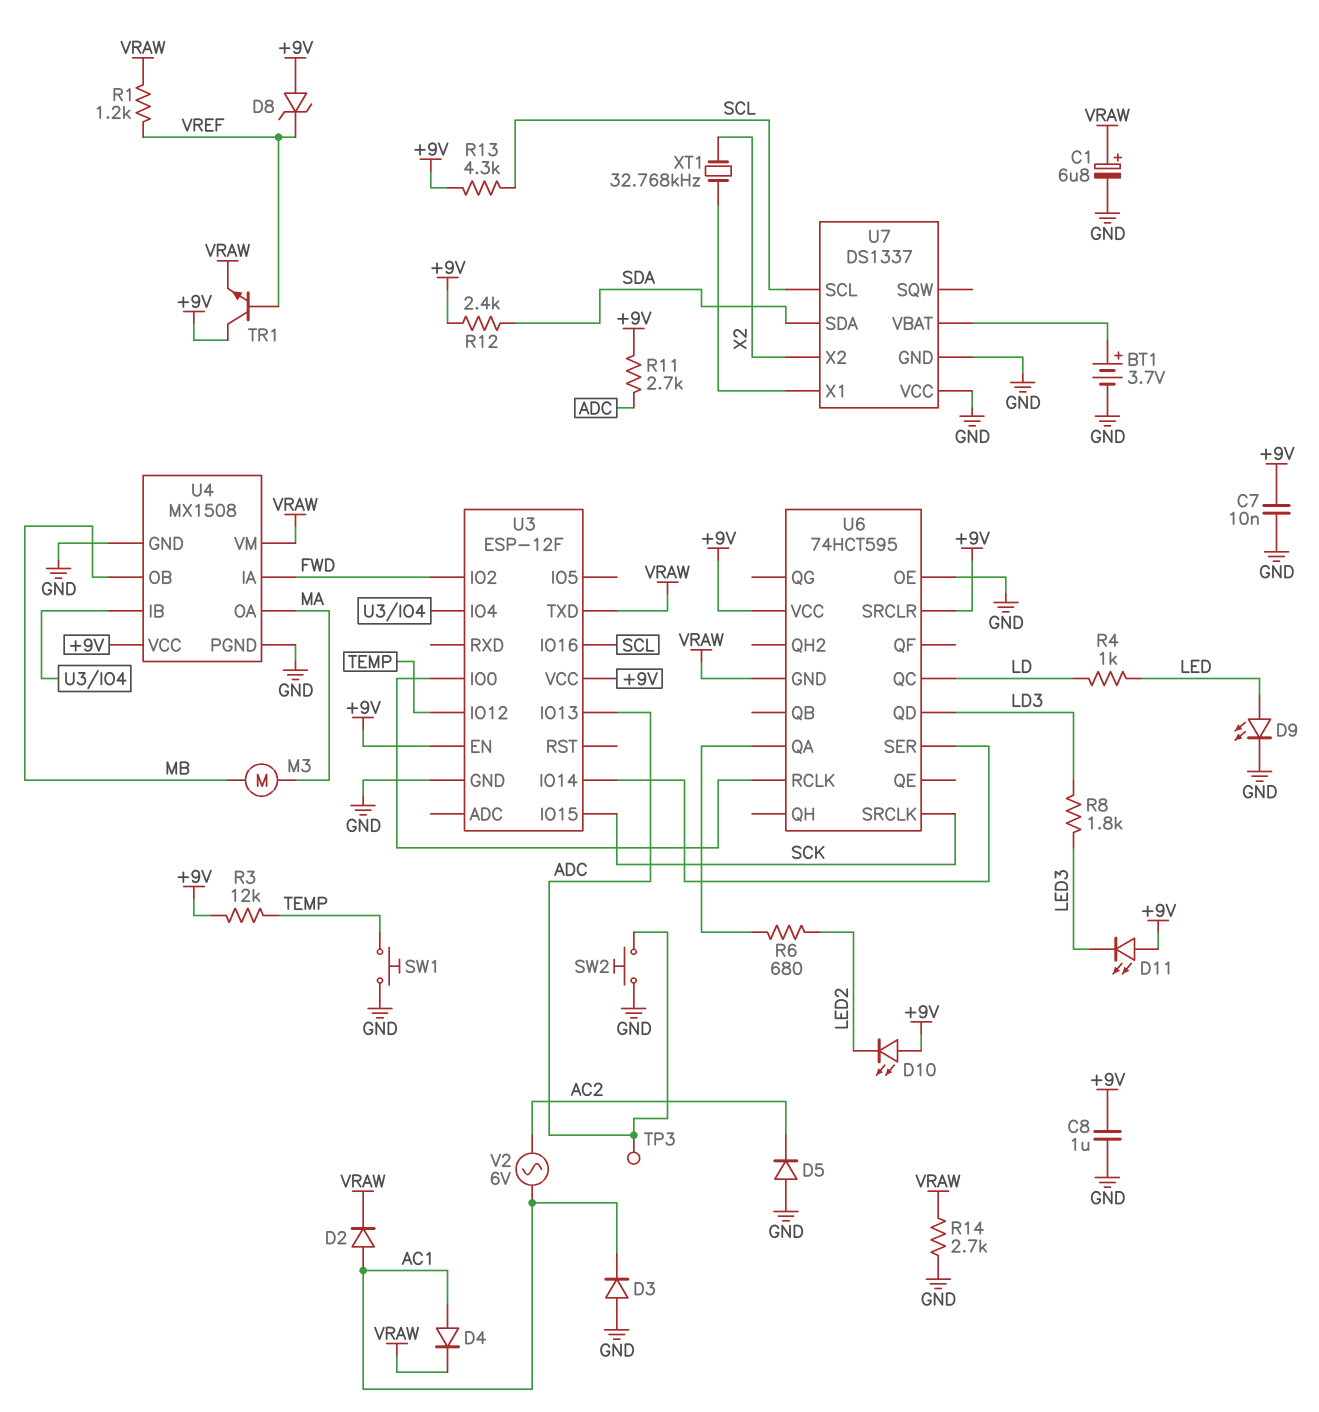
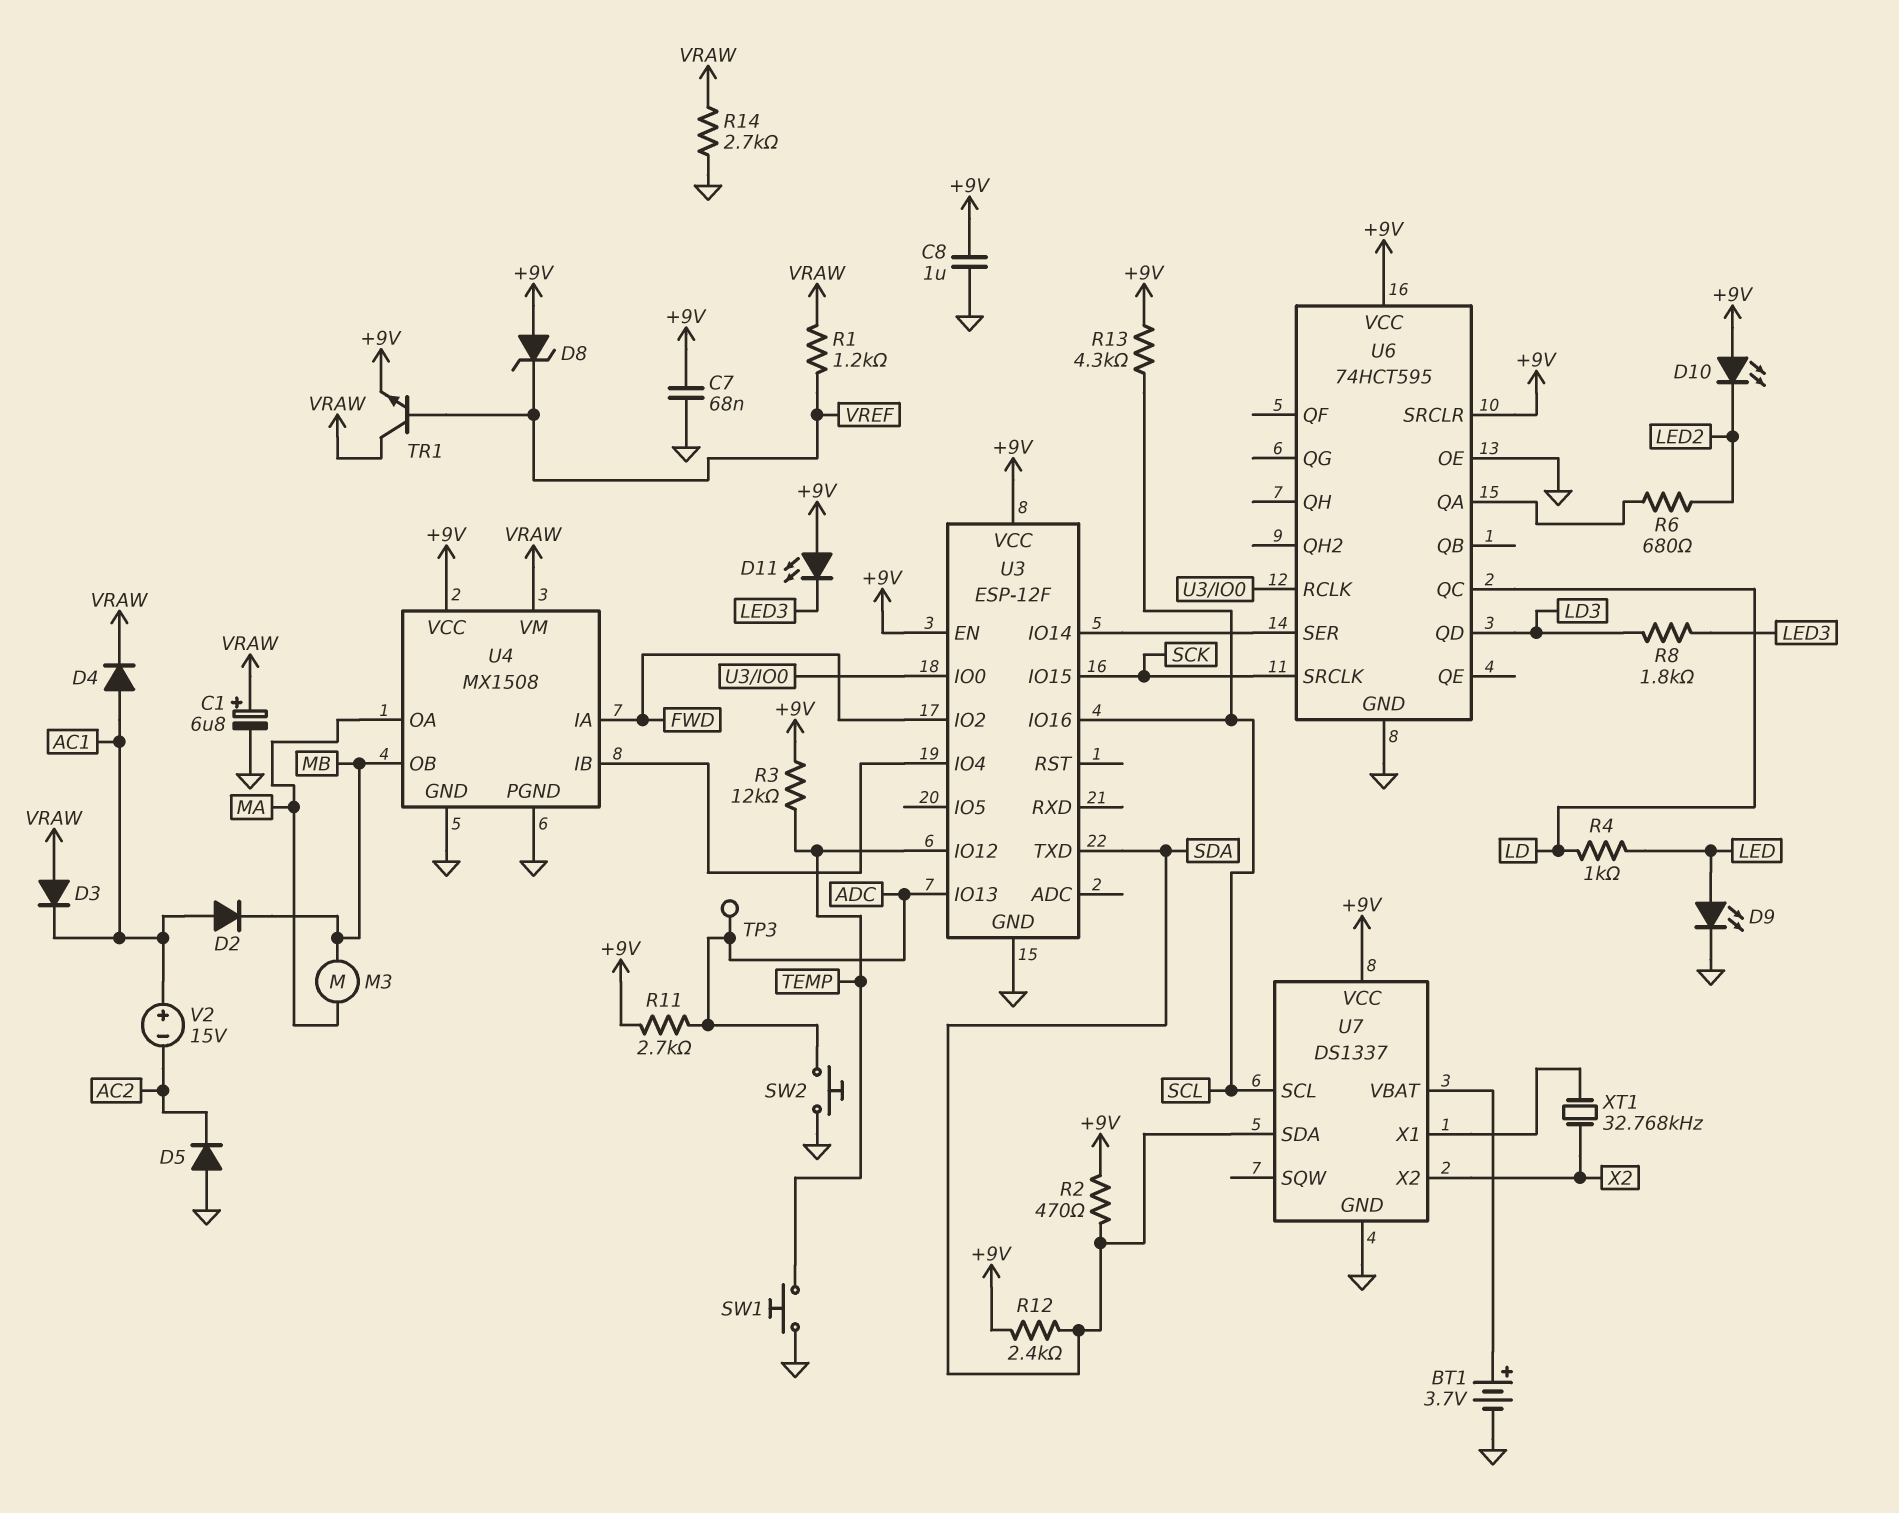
C7: 10nF (+9V, GND) -> 68nF (+9V, GND)
D2: diode (A AC1, K VRAW) -> diode (A AC1, K MB)
D3: diode (A GND, K AC1) -> diode (A VRAW, K AC1)
R2: none -> 470 (+9V, SDA)
TR1: NPN (B VREF, C +9V, E VRAW) -> NPN (B VREF, C VRAW, E +9V)
U3 pin TXD: VRAW -> SDA
U6 pin GND: VRAW -> GND
U7 pin VCC: GND -> +9V
V2: AC 6V (AC1, AC2) -> 15V (plus AC1, minus AC2)

